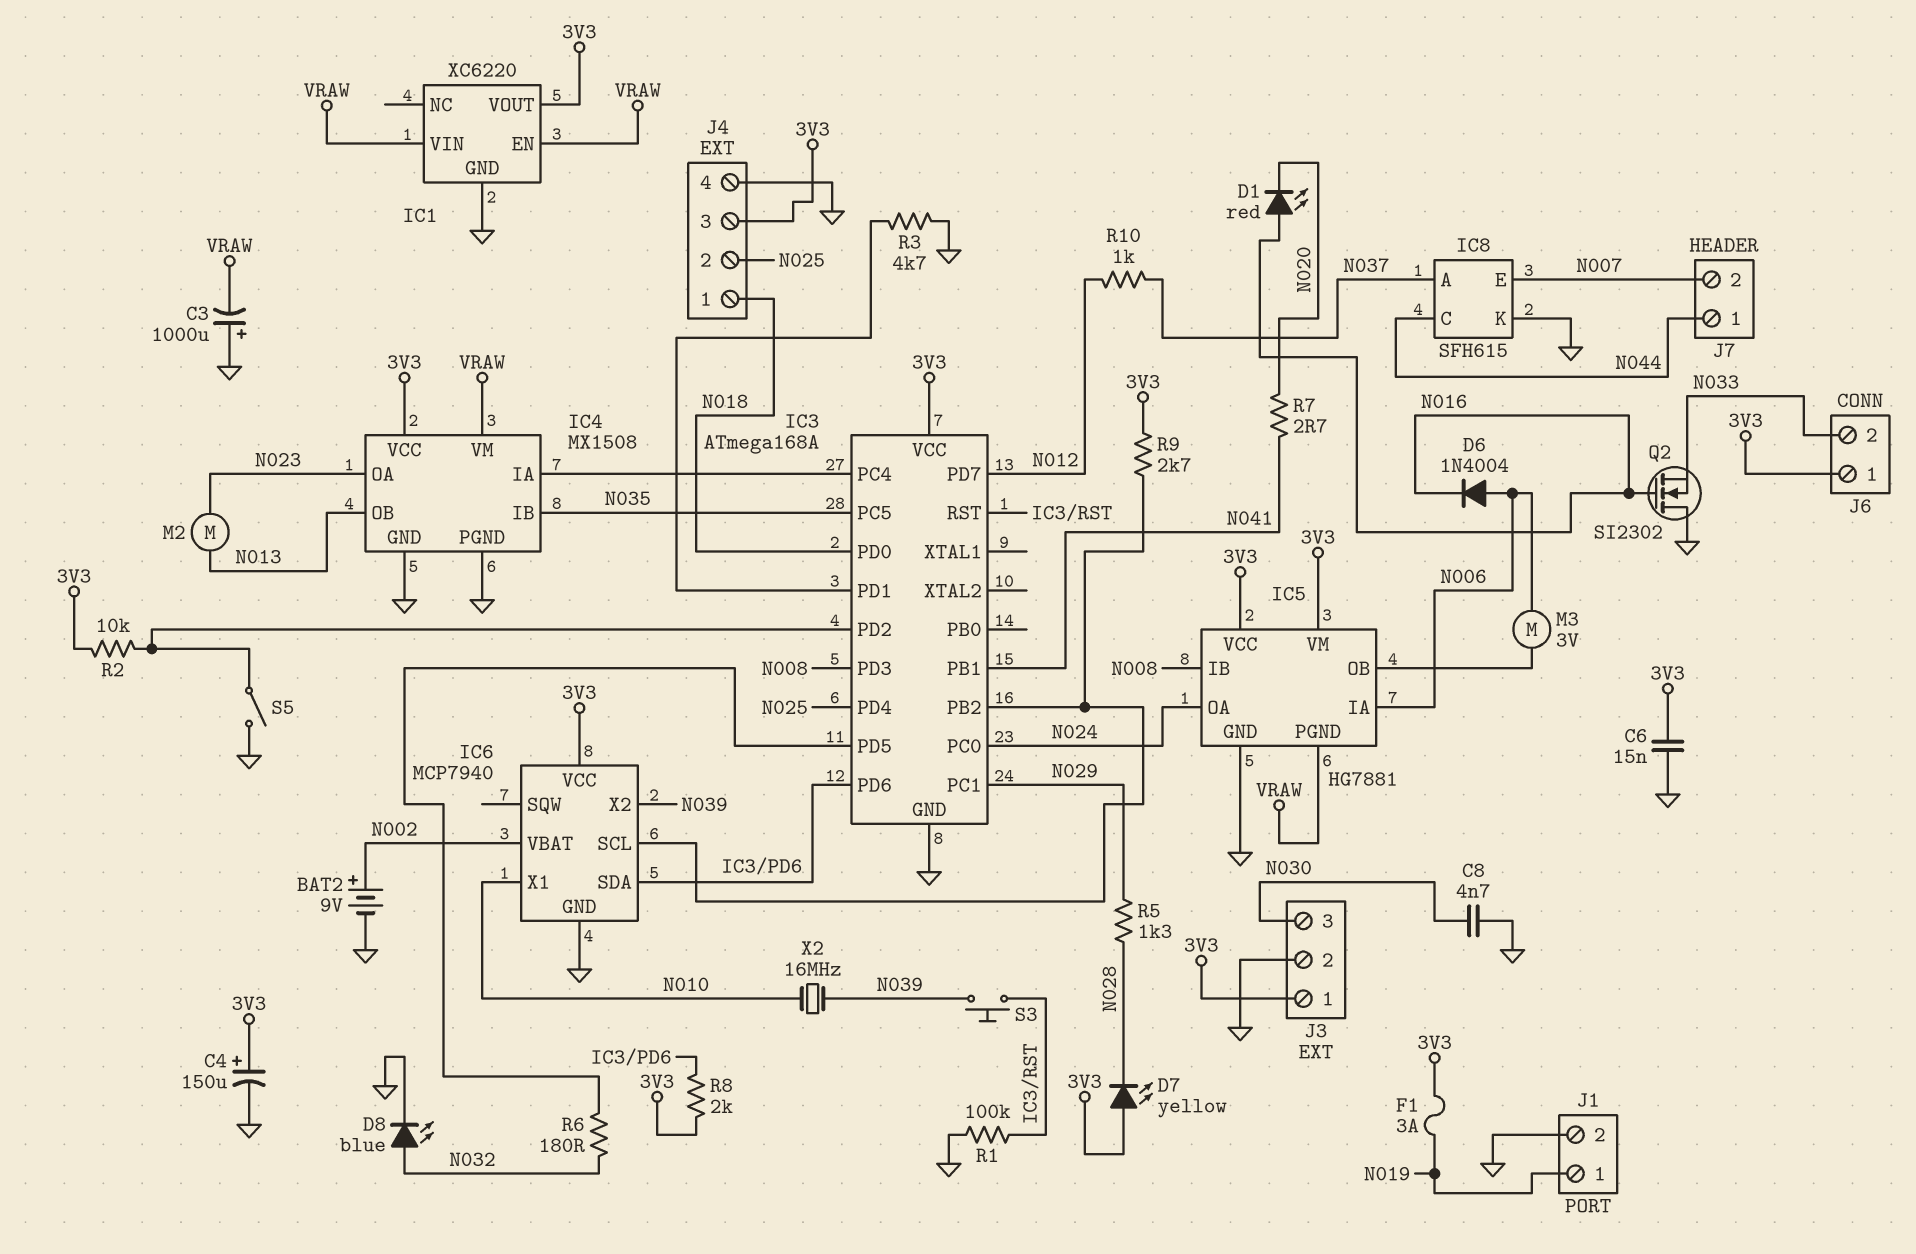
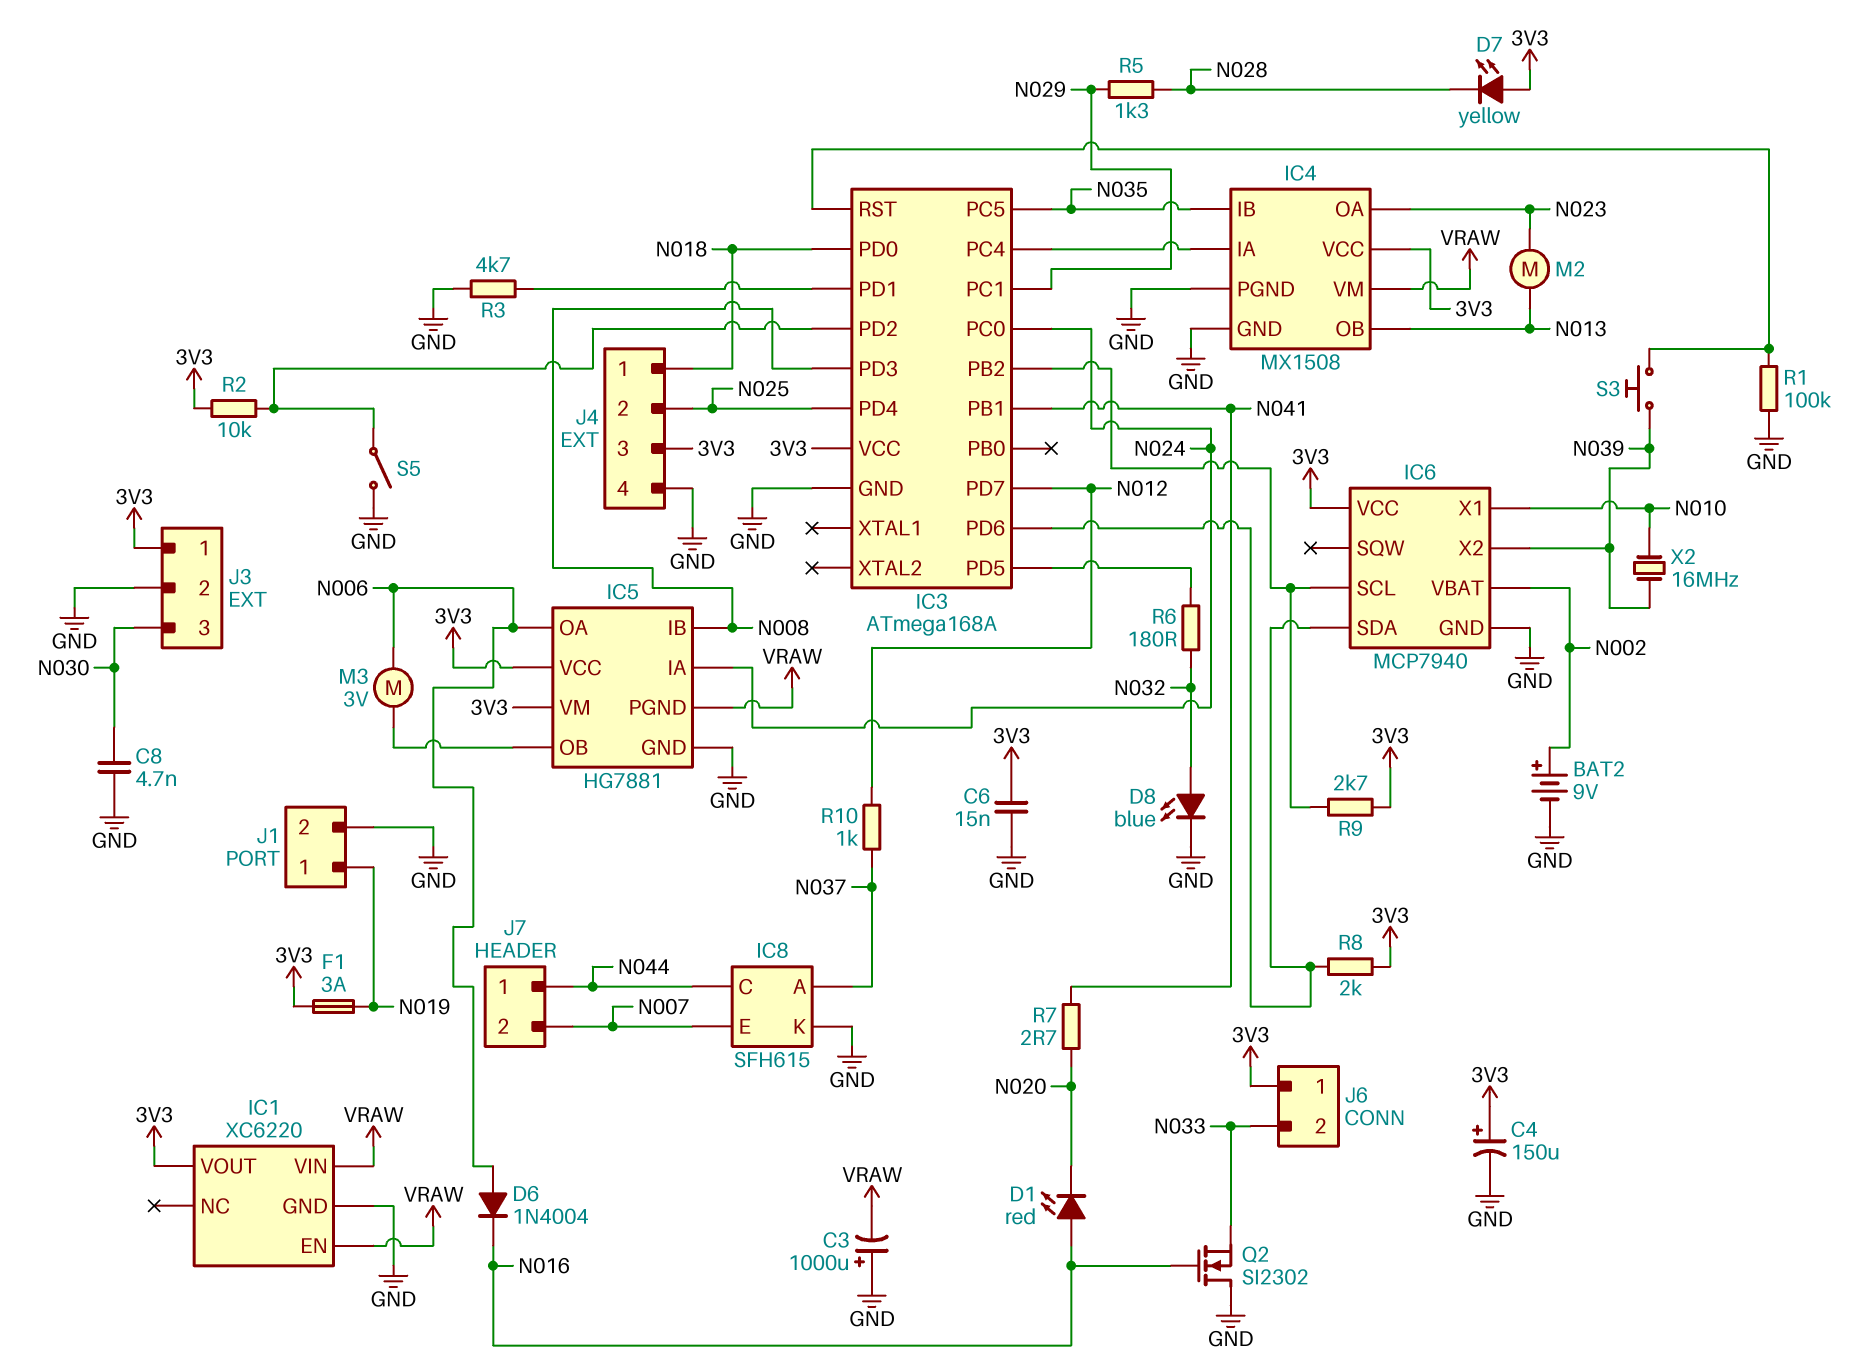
IC5 pin IA: N006 -> N024
IC5 pin OA: N024 -> N006

